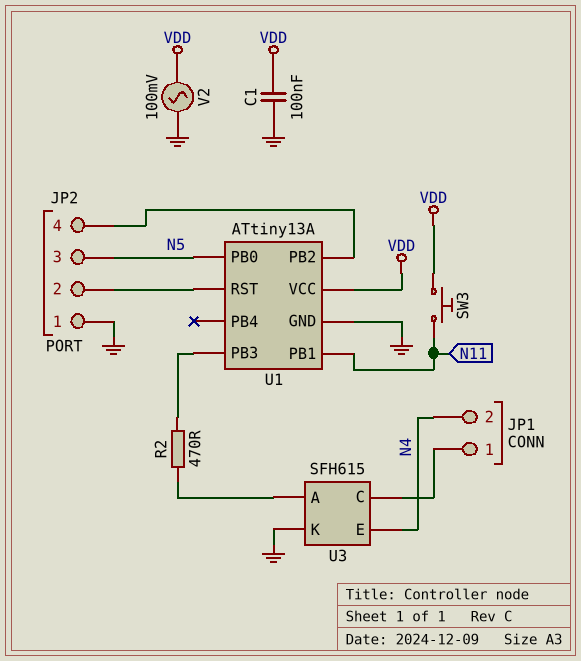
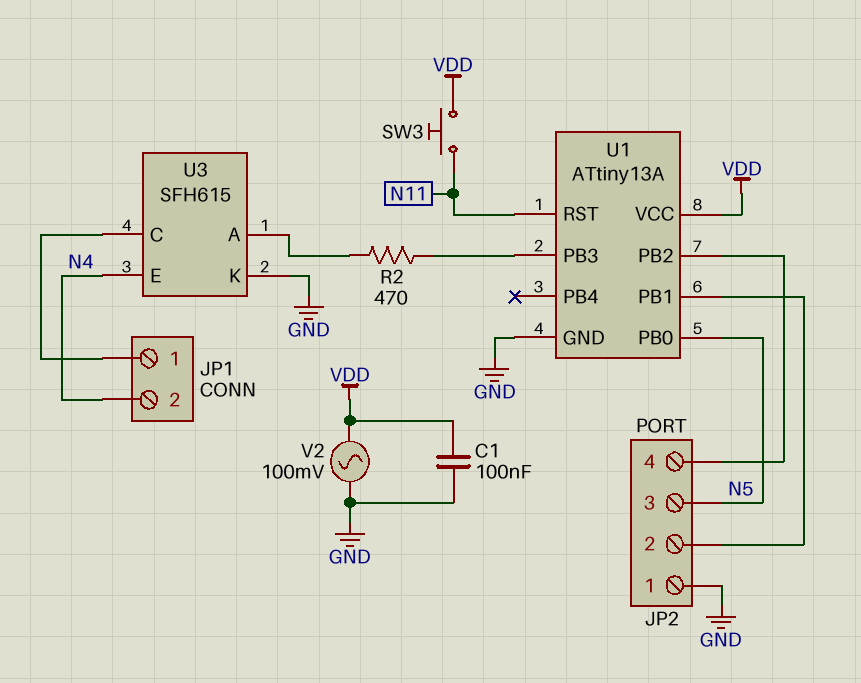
U1 pin PB1: N11 -> JP2/2
U1 pin RST: JP2/2 -> N11

